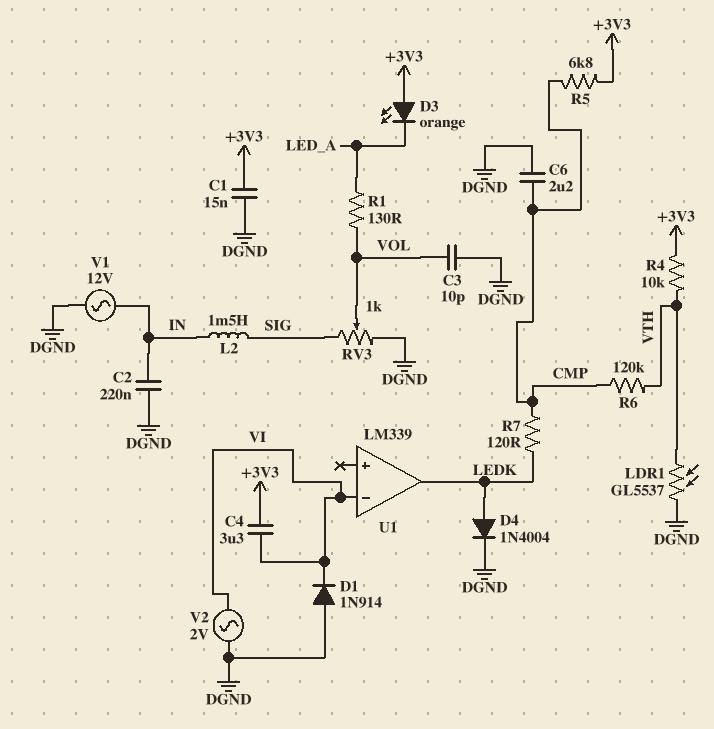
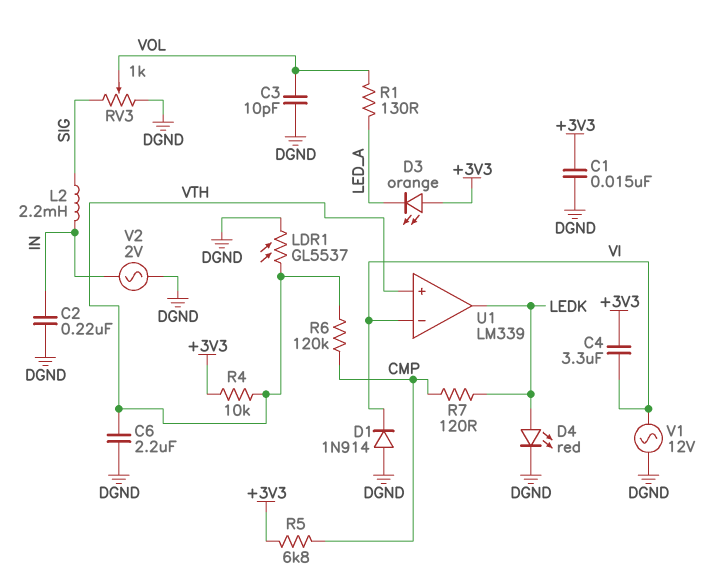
C6: 2.2uF (CMP, DGND) -> 2.2uF (DGND, VTH)
D4: diode 1N4004 (A LEDK, K DGND) -> LED red (A LEDK, K DGND)
L2: 1.5mH (IN, SIG) -> 2.2mH (IN, SIG)
U1 pin in+: none -> VTH
V1: AC 12V (DGND, IN) -> AC 12V (DGND, VI)
V2: AC 2V (DGND, VI) -> AC 2V (DGND, IN)

